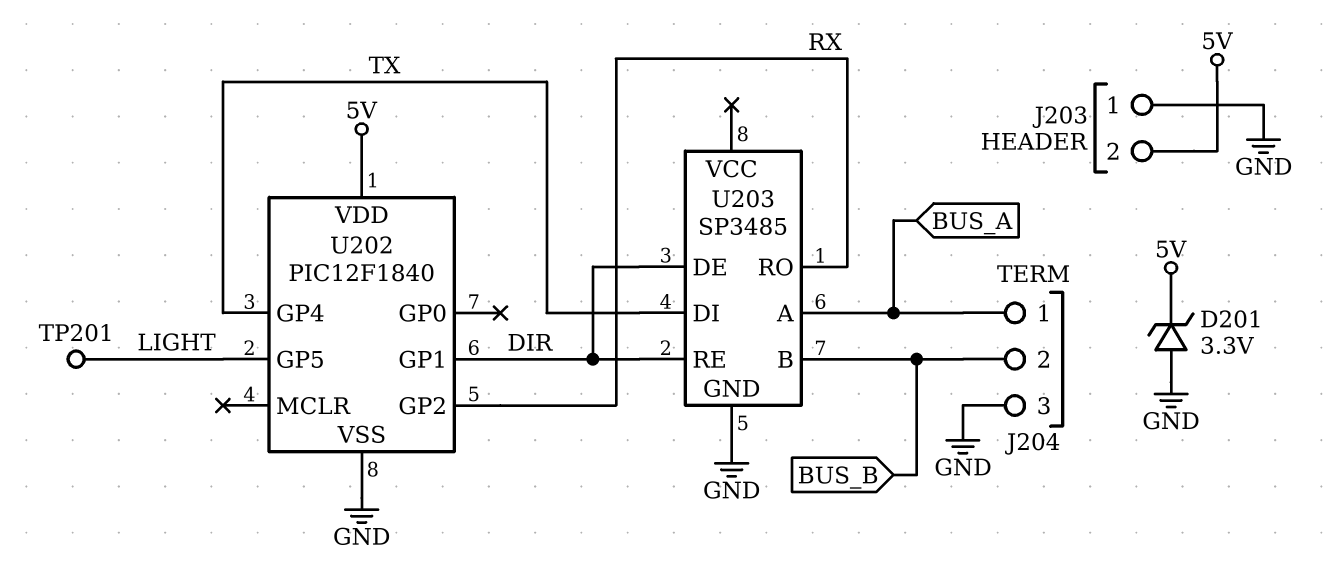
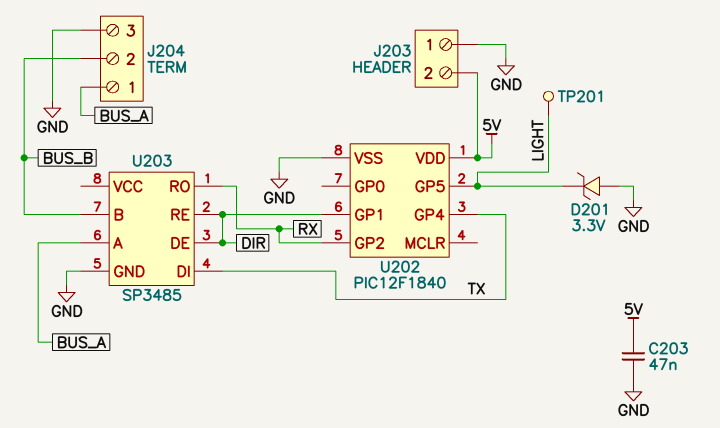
C203: none -> 47nF (5V, GND)
D201: zener 3.3V (A GND, K 5V) -> zener 3.3V (A GND, K LIGHT)

